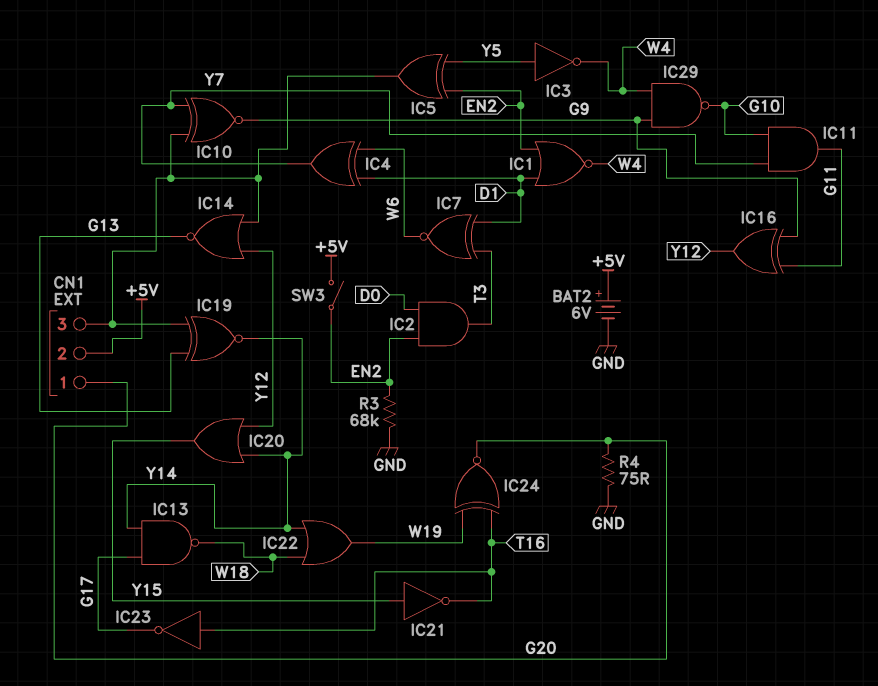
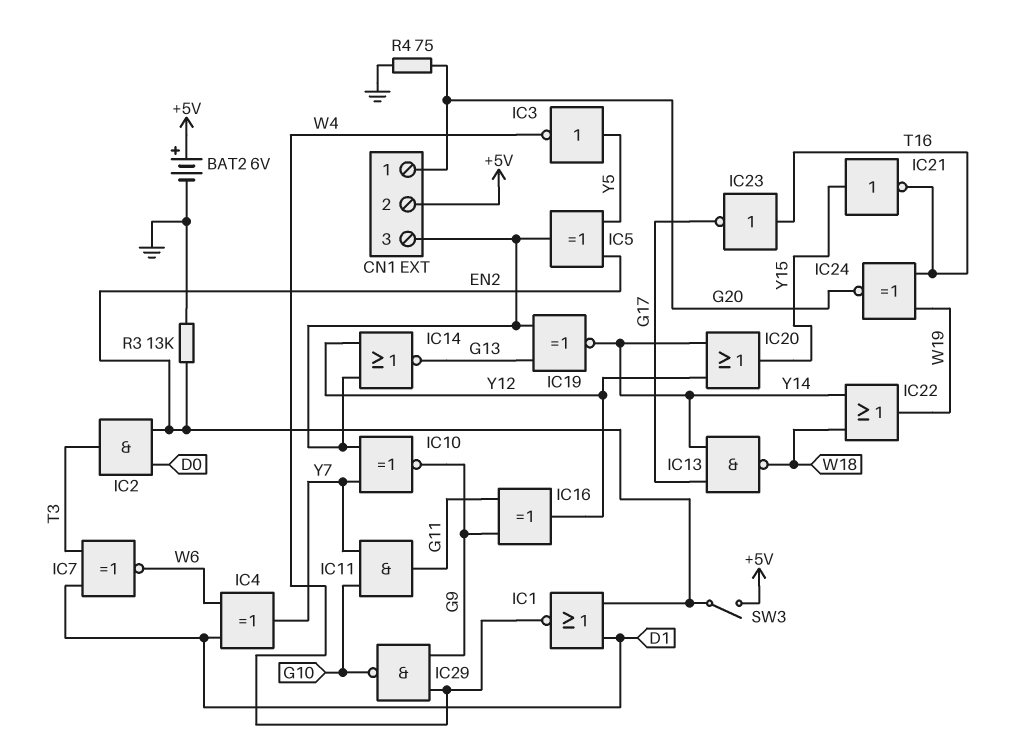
R3: 68k (EN2, GND) -> 13k (EN2, GND)

